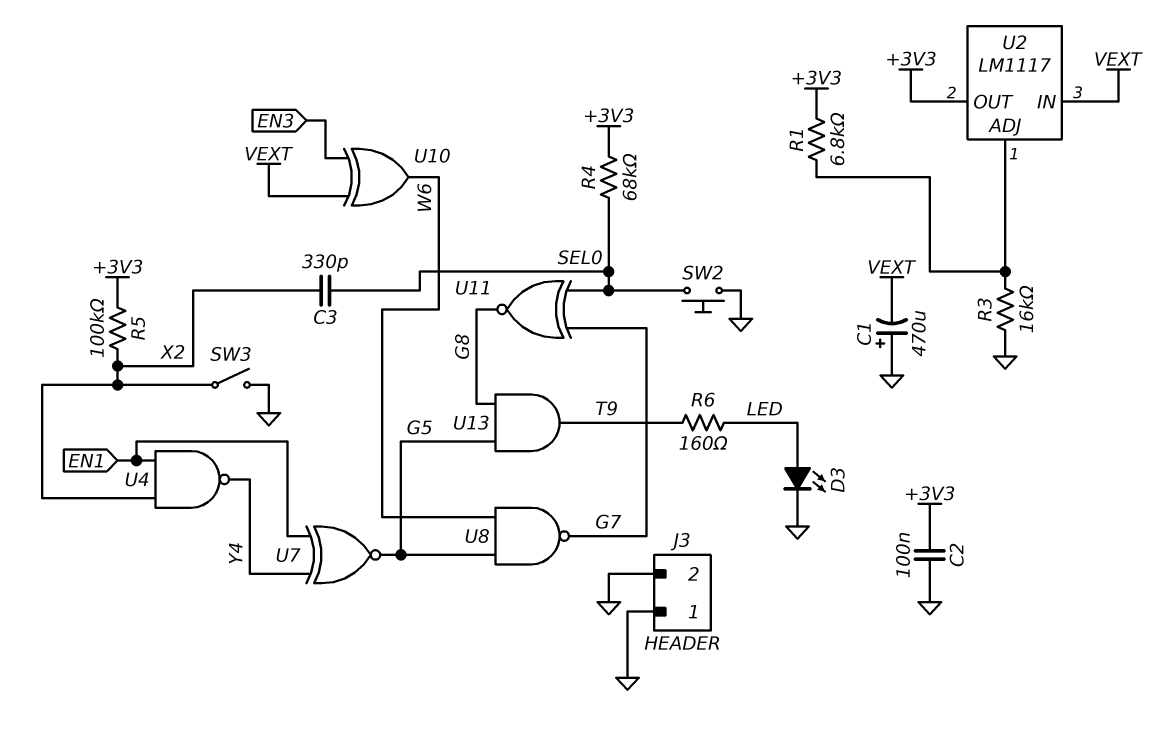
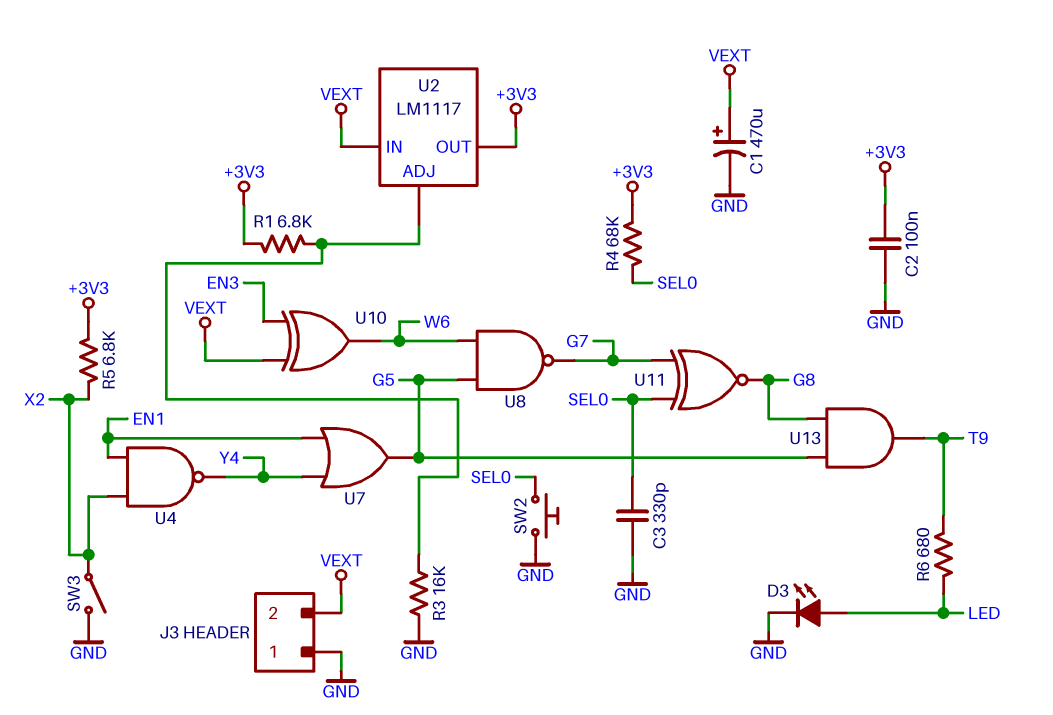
C1: 470uF (plus GND, minus VEXT) -> 470uF (plus VEXT, minus GND)
C3: 330pF (SEL0, X2) -> 330pF (GND, SEL0)
J3 pin 2: GND -> VEXT
R5: 100k (+3V3, X2) -> 6.8k (+3V3, X2)
R6: 160 (LED, T9) -> 680 (LED, T9)
U7: XNOR (in EN1, in Y4, out G5) -> OR (in EN1, in Y4, out G5)

